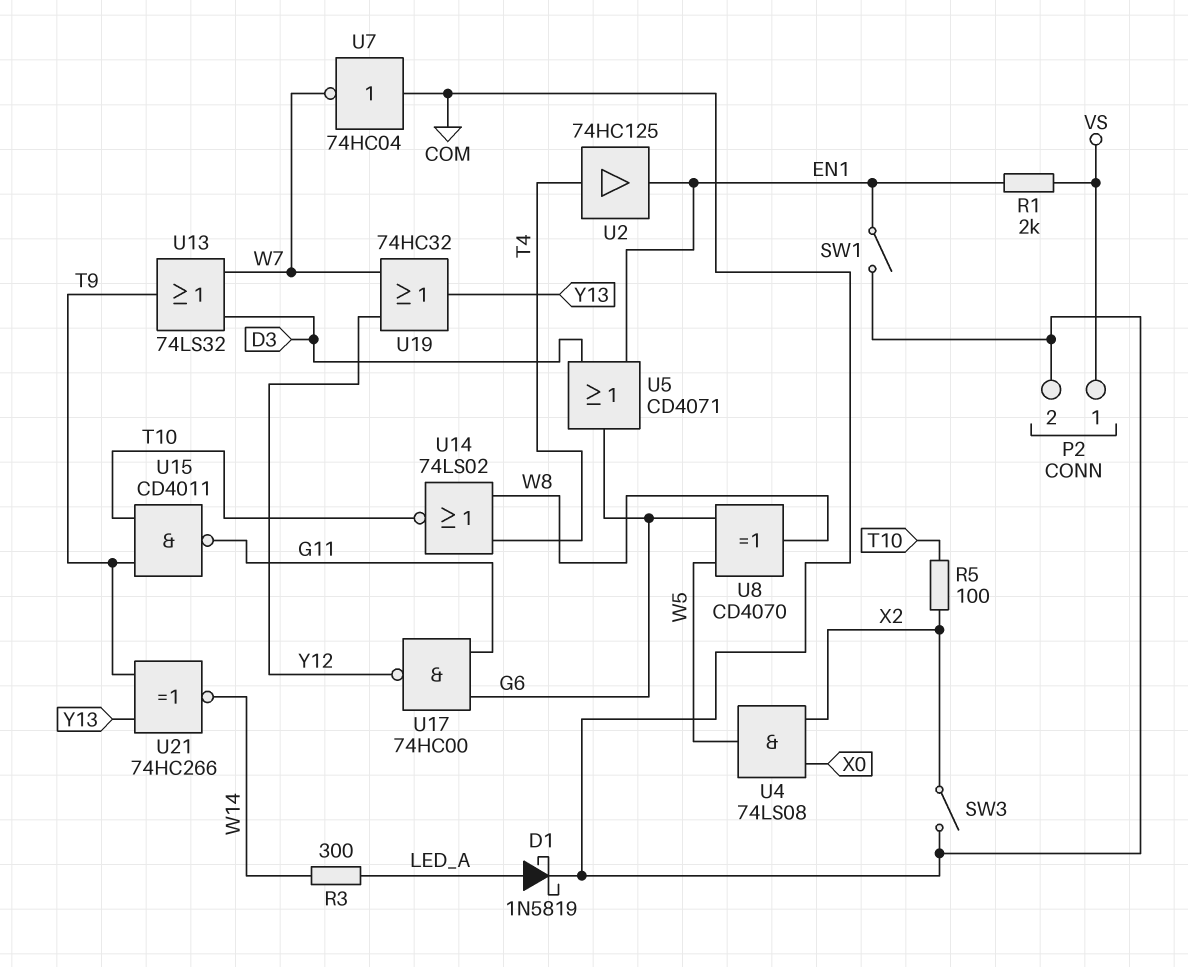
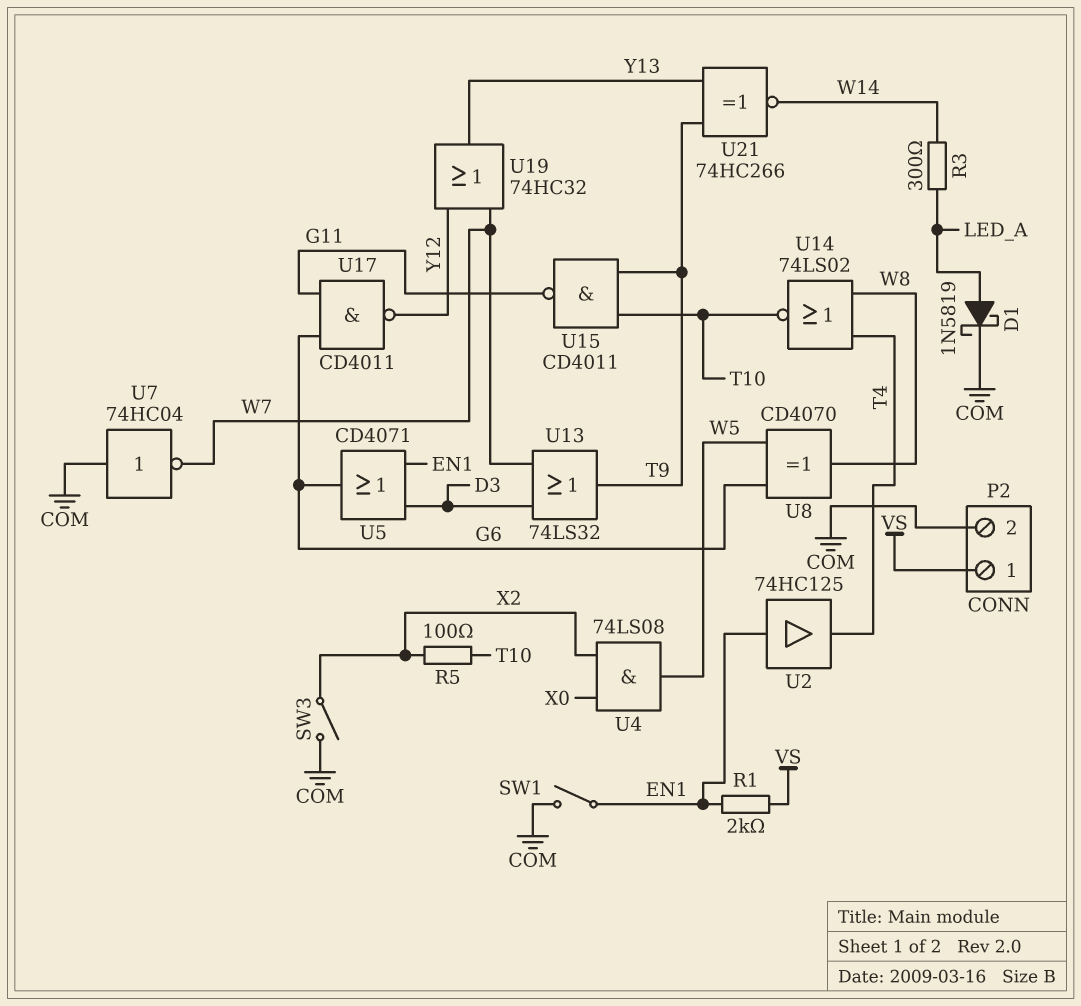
U2: buffer 74HC125 (in T4, out EN1) -> buffer 74HC125 (in EN1, out T4)
U17: NAND 74HC00 (in G6, in G11, out Y12) -> NAND CD4011 (in G6, in G11, out Y12)

